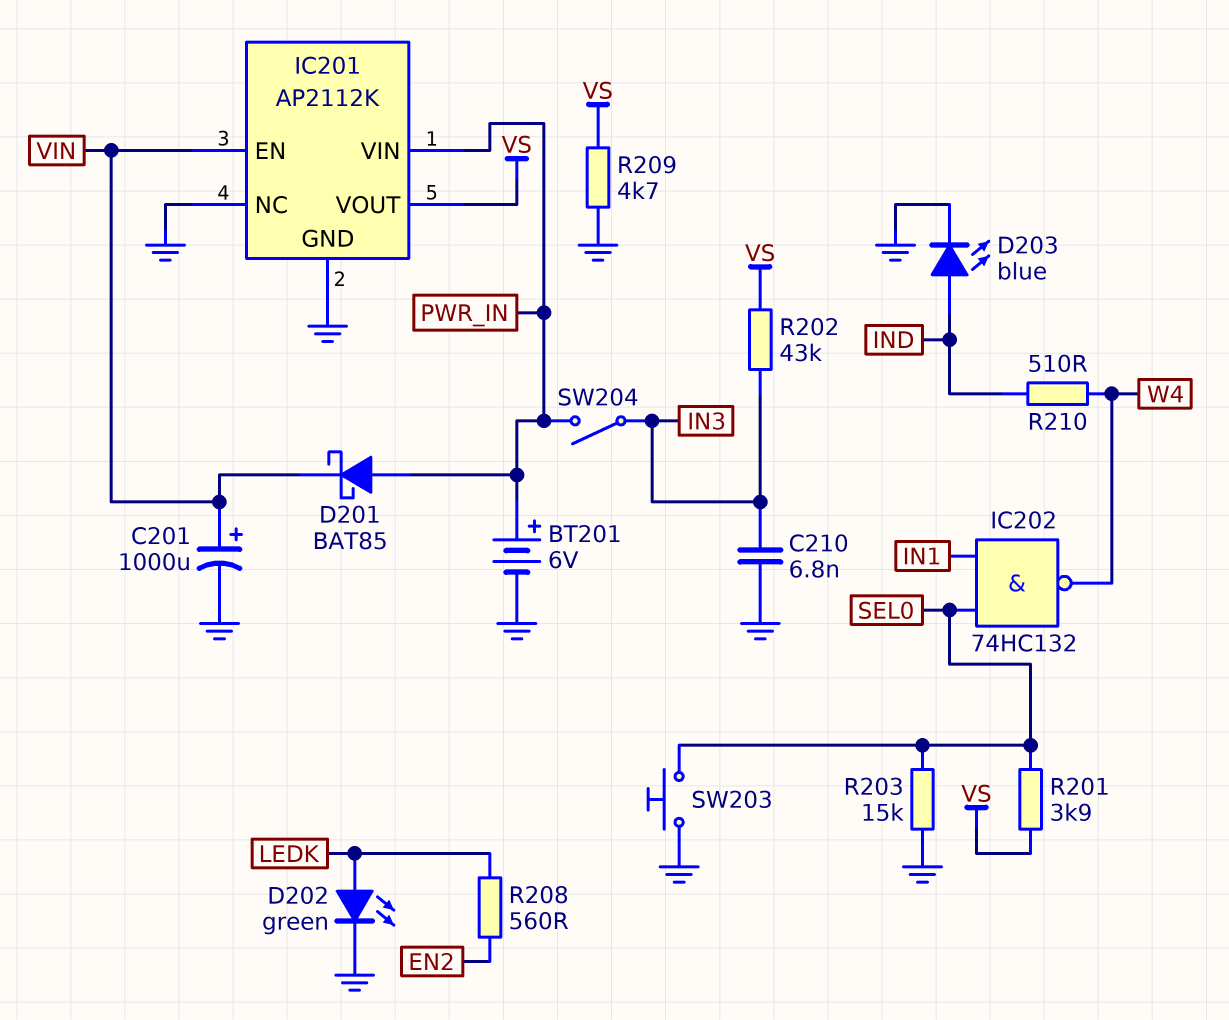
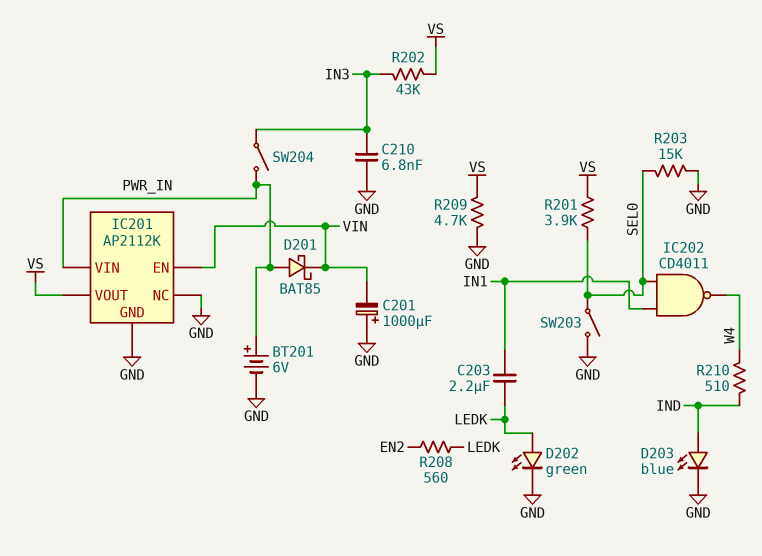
C201: 1000uF (plus VIN, minus GND) -> 1000uF (plus GND, minus VIN)
C203: none -> 2.2uF (IN1, LEDK)
IC202: NAND 74HC132 (in IN1, in SEL0, out W4) -> NAND CD4011 (in IN1, in SEL0, out W4)
SW203: button (GND, SEL0) -> switch (GND, SEL0)

